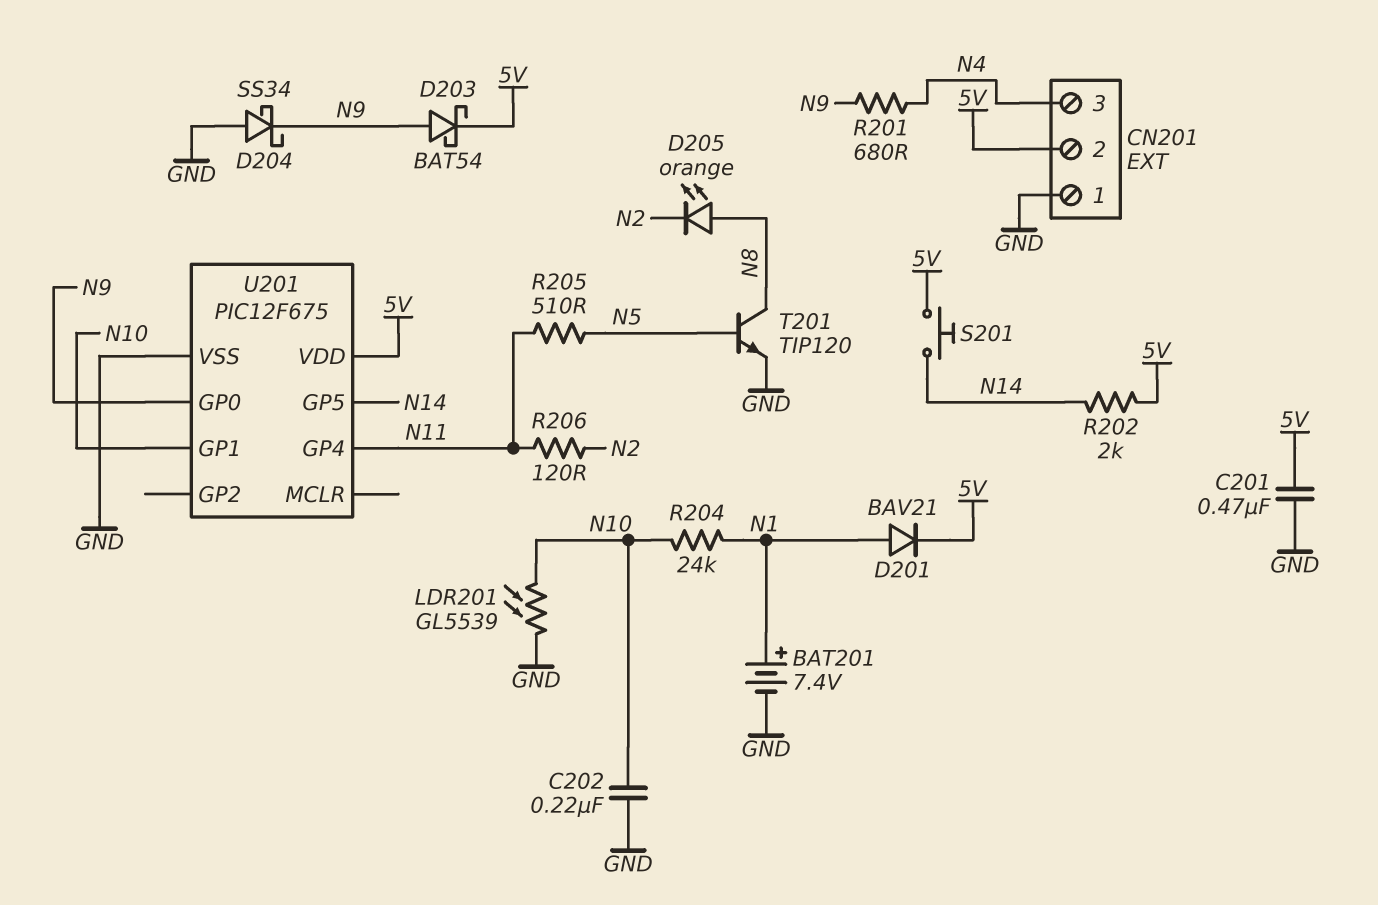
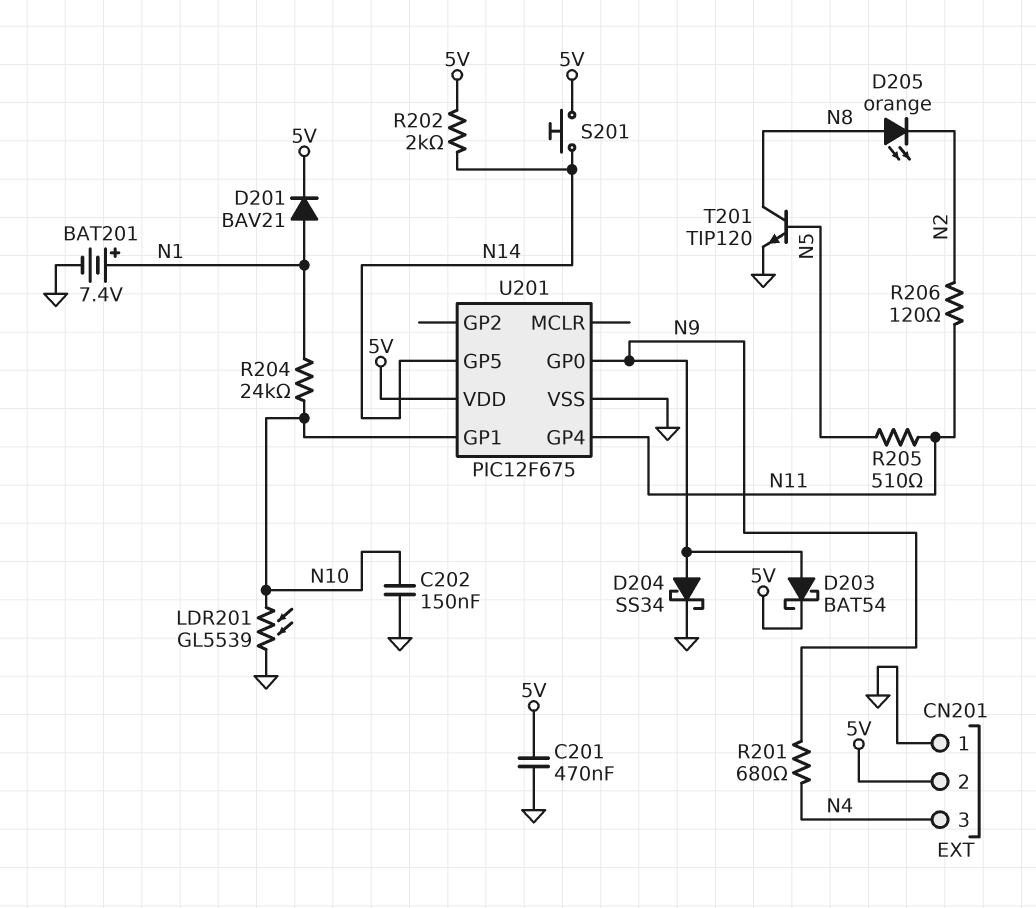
C202: 220nF (GND, N10) -> 150nF (GND, N10)
D204: schottky SS34 (A GND, K N9) -> schottky SS34 (A N9, K GND)

